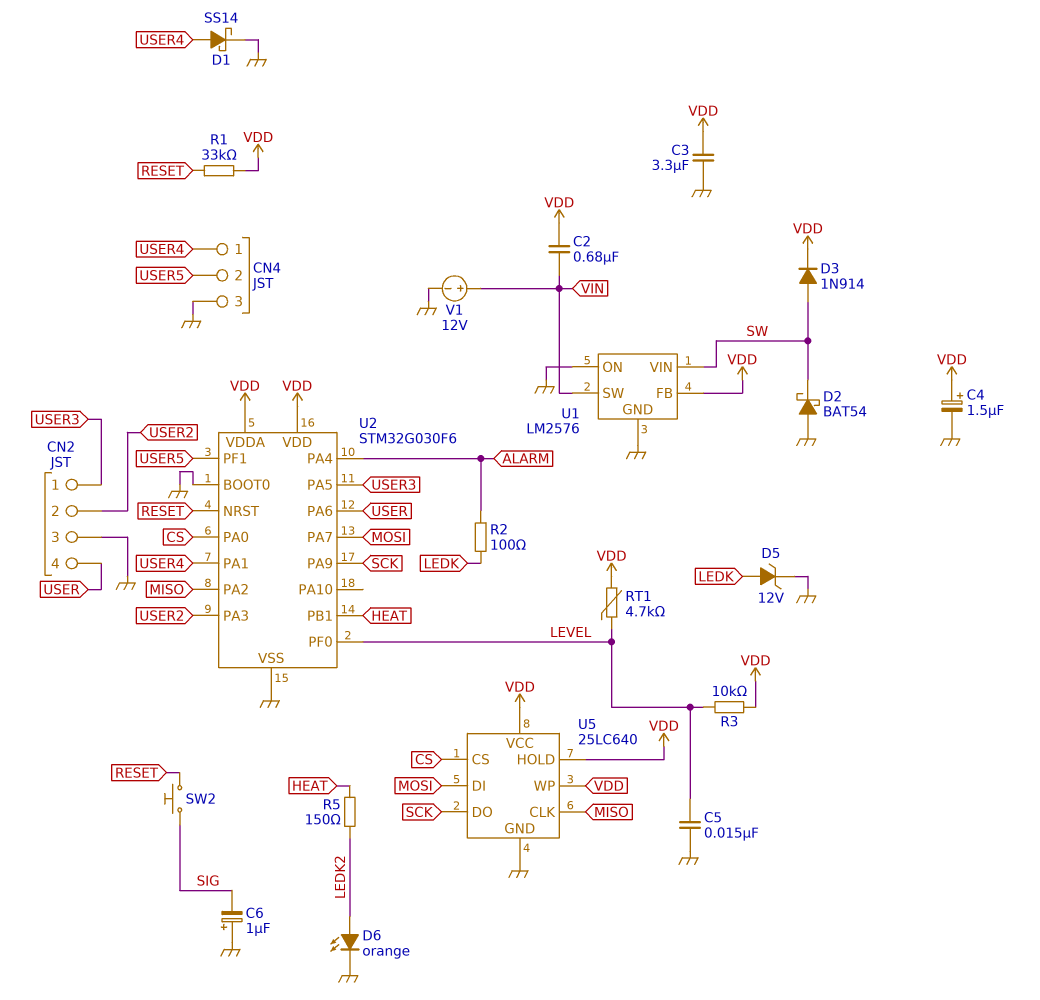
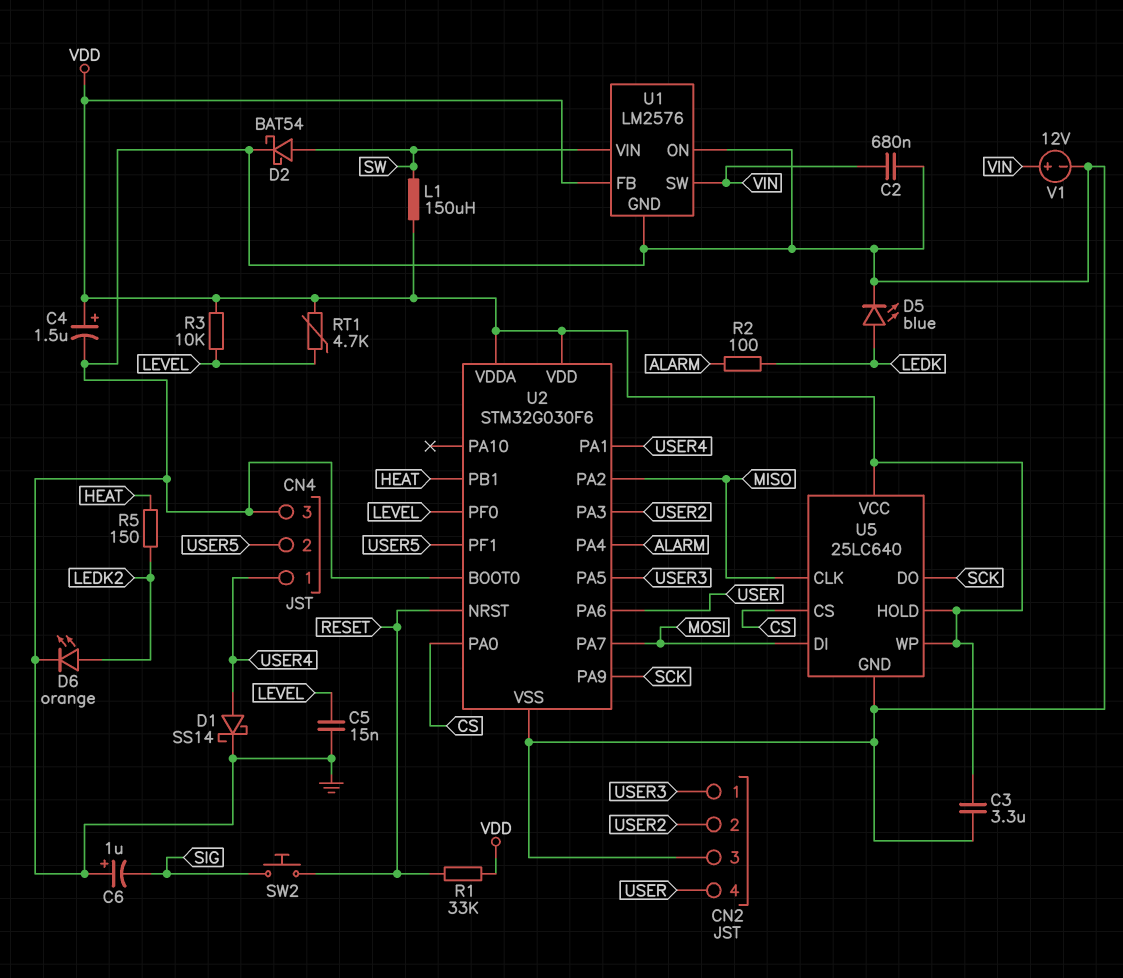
C2: 680nF (VDD, VIN) -> 680nF (GND, VIN)
D2: schottky BAT54 (A GND, K SW) -> schottky BAT54 (A SW, K GND)
D3: diode 1N914 (A SW, K VDD) -> none
D5: zener 12V (A LEDK, K GND) -> LED blue (A LEDK, K GND)
L1: none -> 150uH (SW, VDD)

